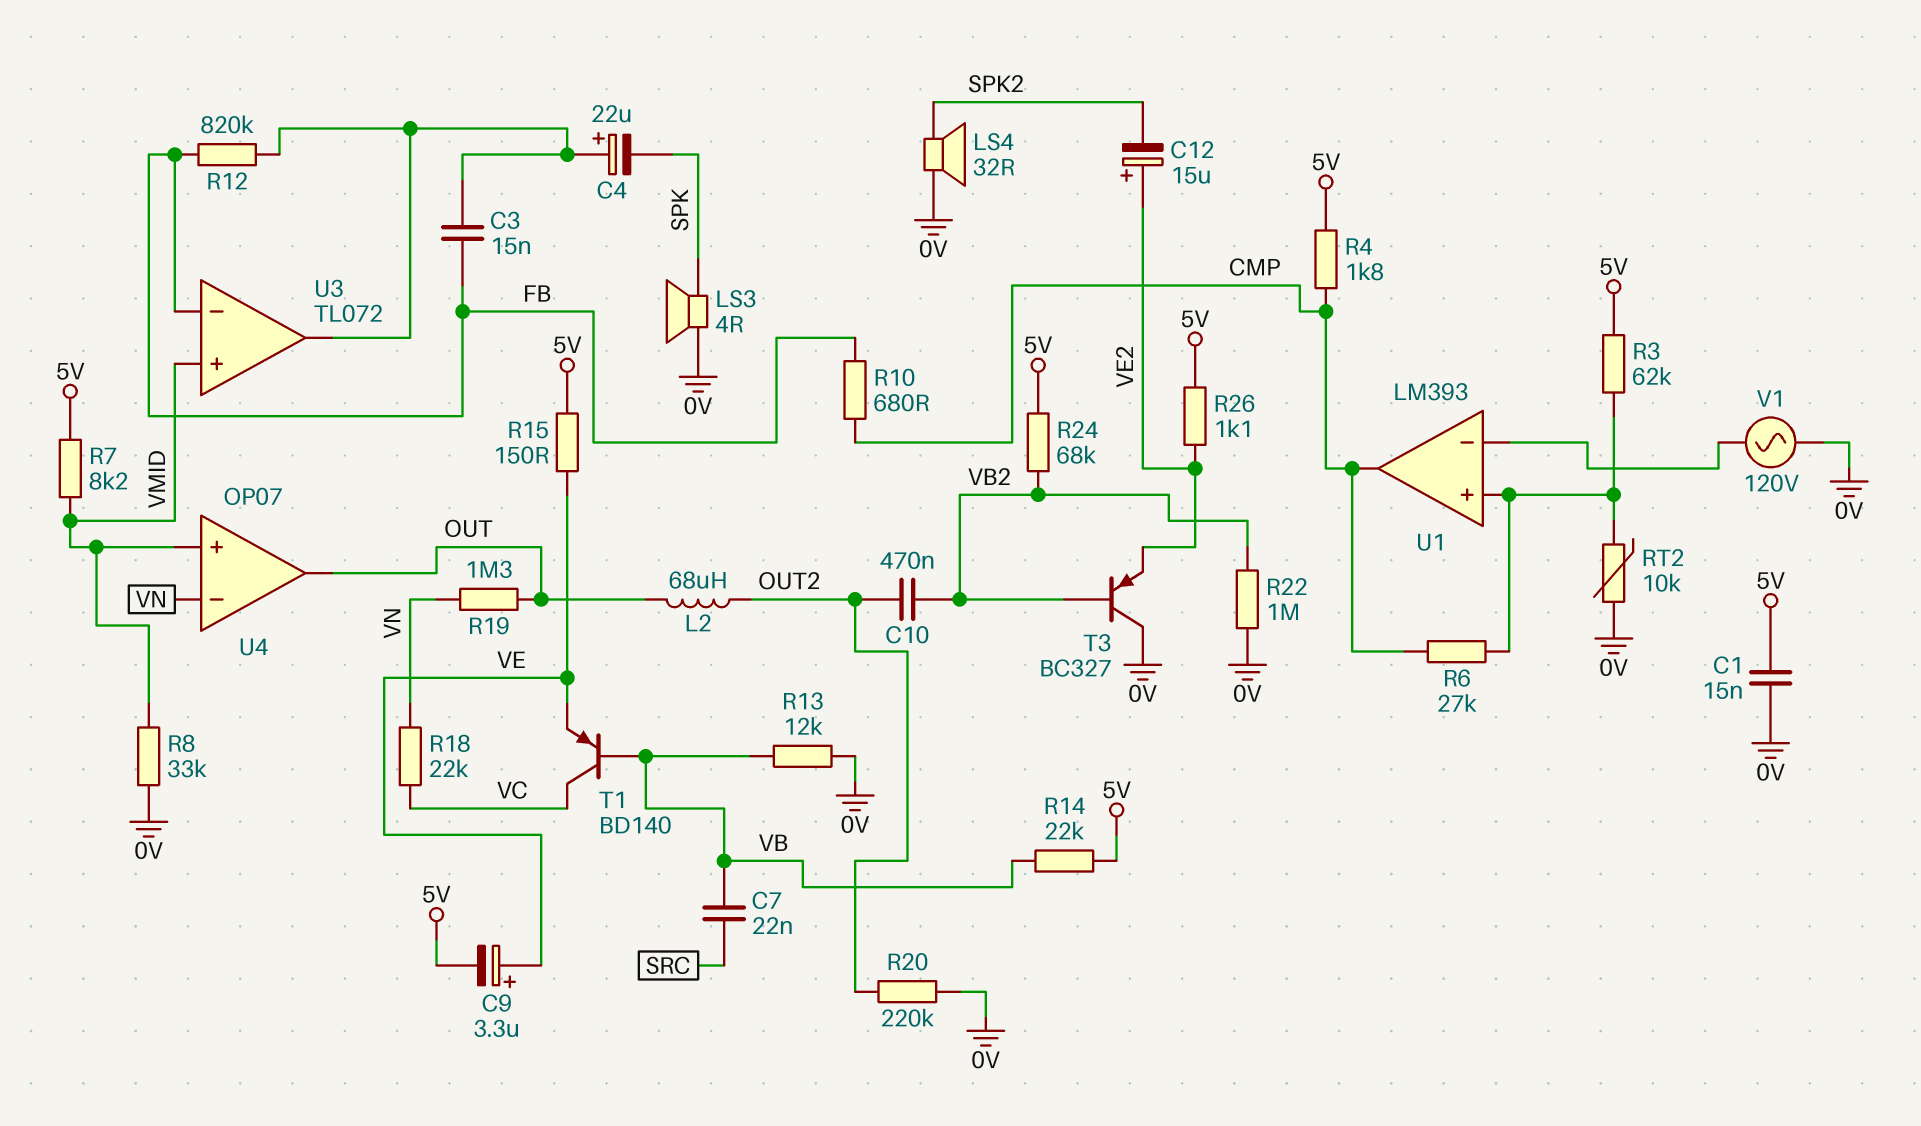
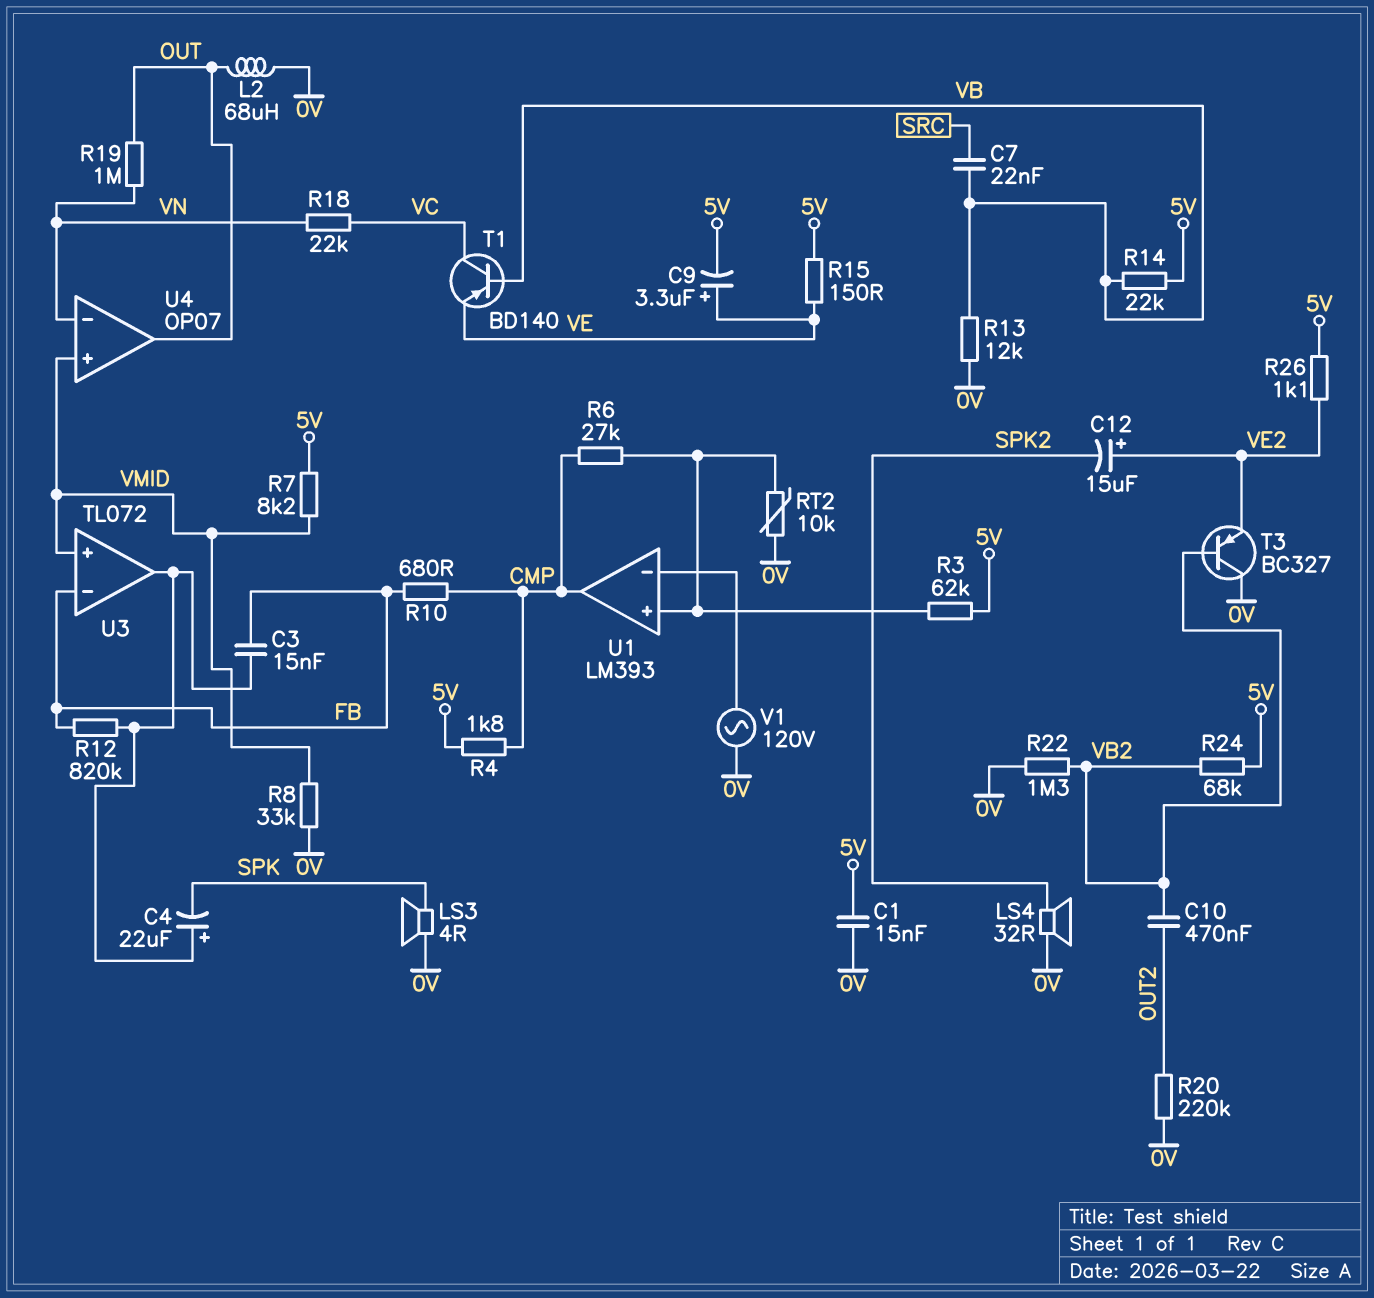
L2: 68uH (OUT, OUT2) -> 68uH (0V, OUT)
R19: 1.3M (OUT, VN) -> 1M (OUT, VN)
R22: 1M (0V, VB2) -> 1.3M (0V, VB2)

